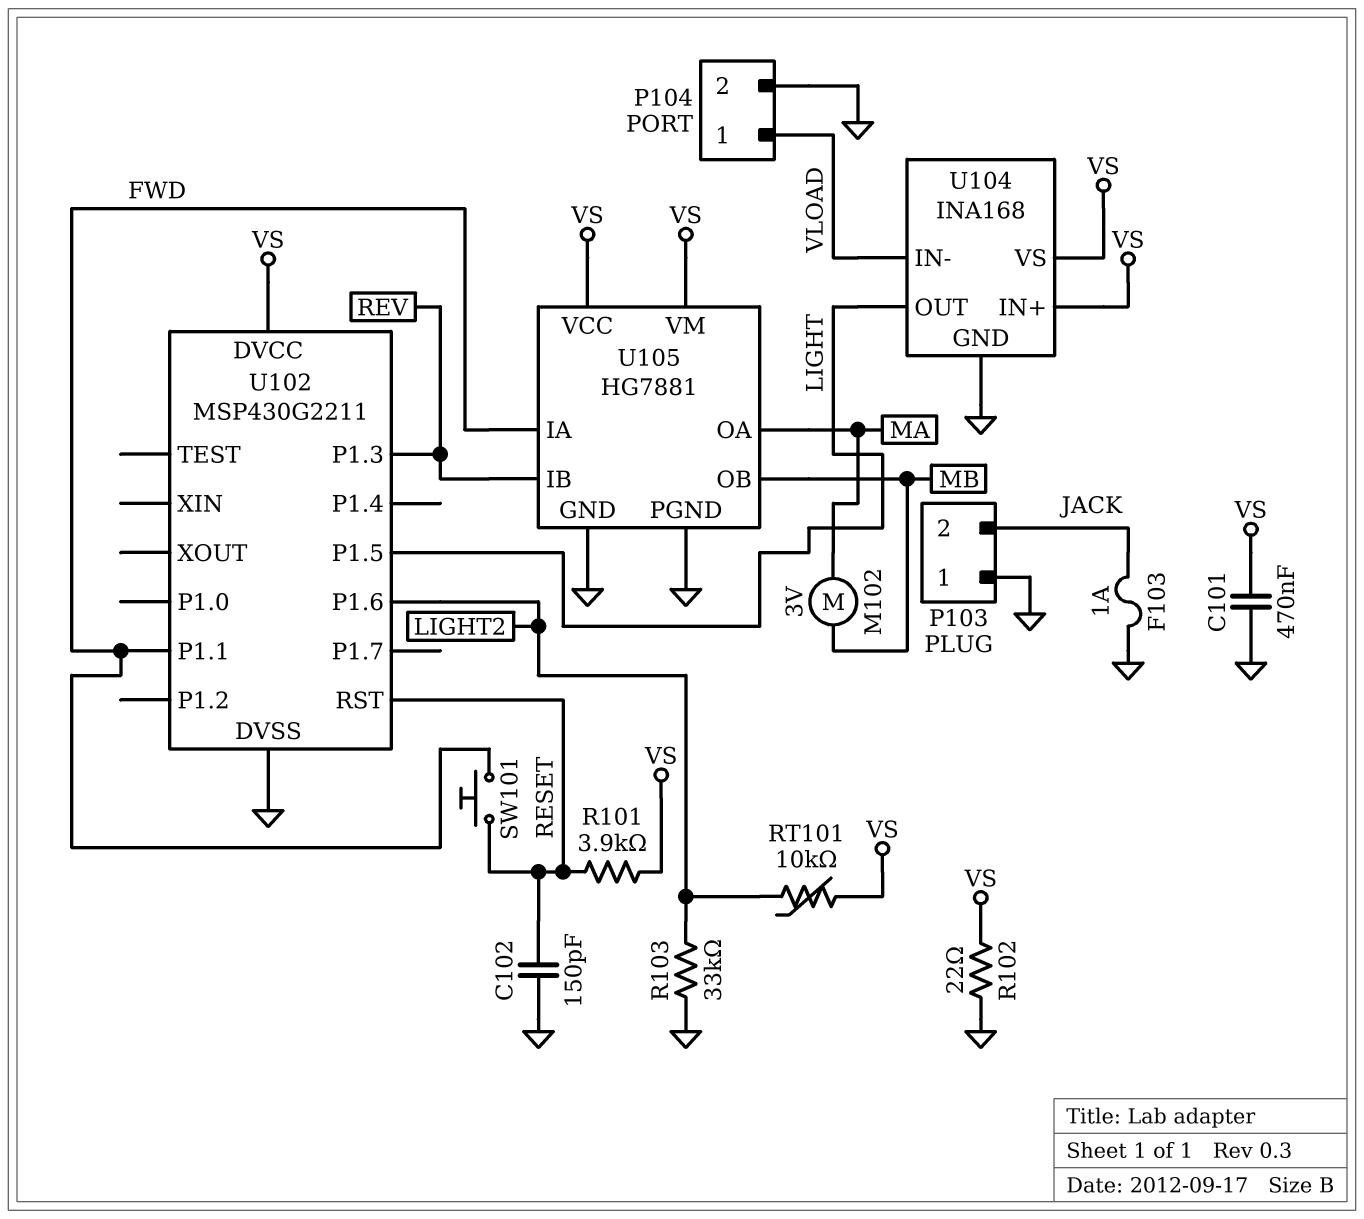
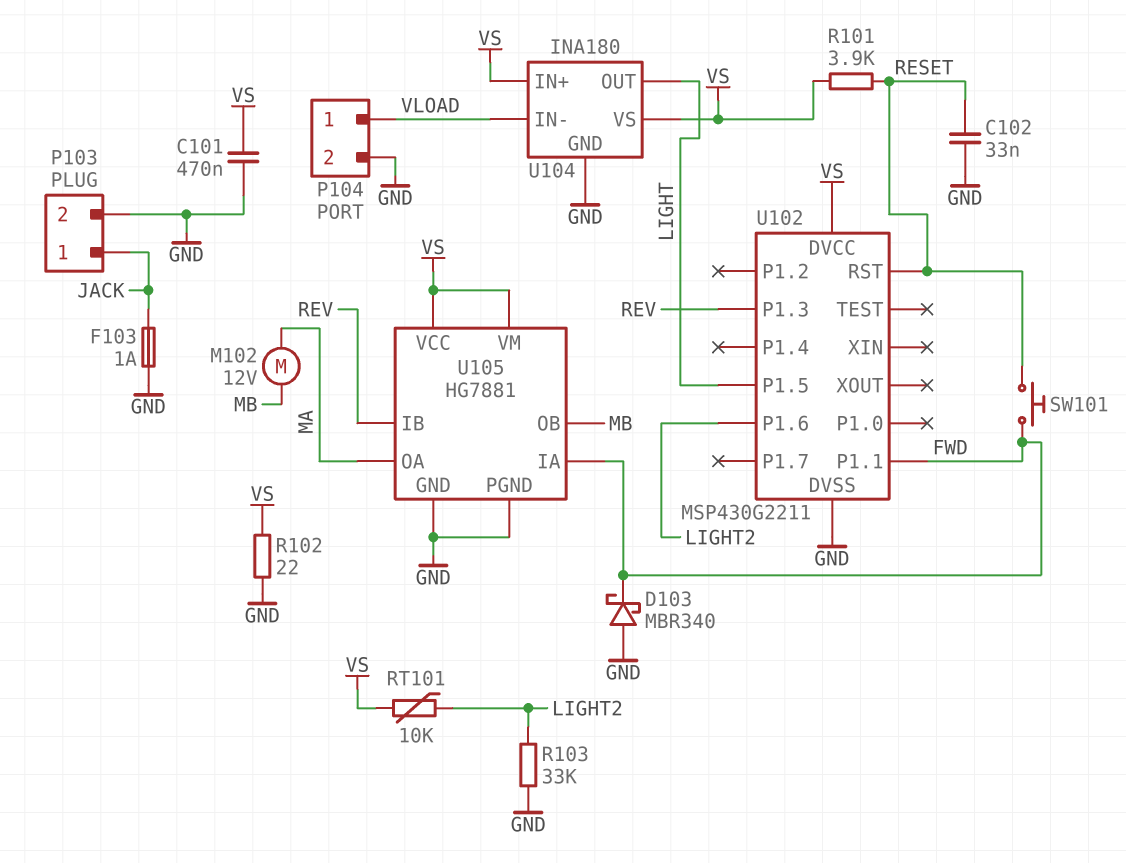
C102: 150pF (GND, RESET) -> 33nF (GND, RESET)
D103: none -> schottky MBR340 (A GND, K FWD)
M102: motor 3V (MA, MB) -> motor 12V (MA, MB)
P103 pin 1: GND -> JACK
P103 pin 2: JACK -> GND
U104: INA168 -> INA180

